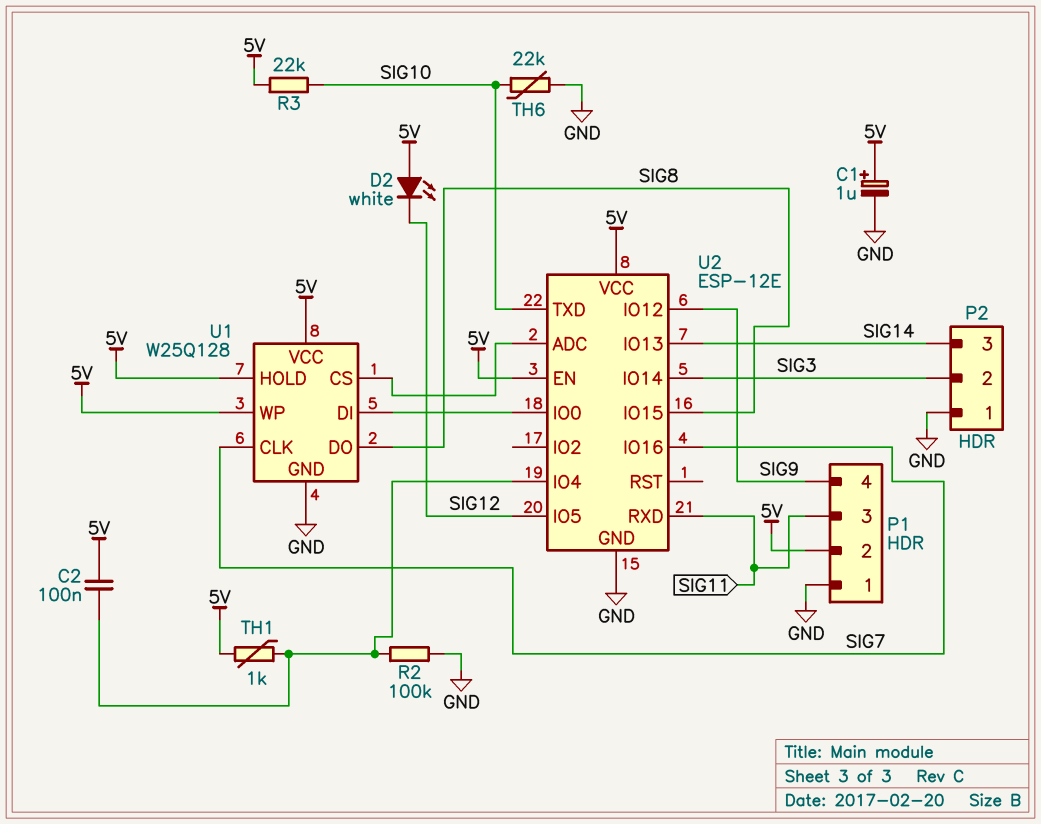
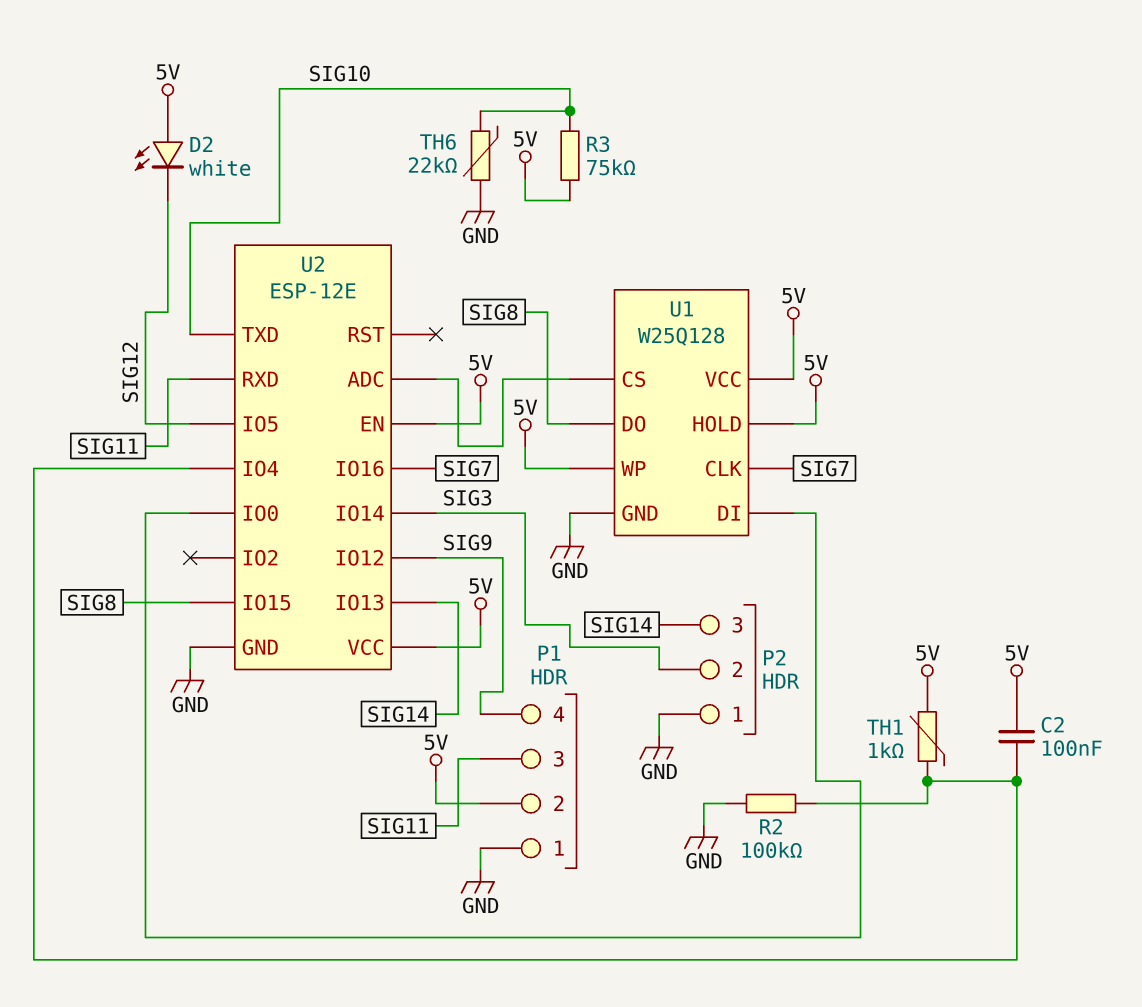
C1: 1uF (plus 5V, minus GND) -> none
R3: 22k (5V, SIG10) -> 75k (5V, SIG10)

